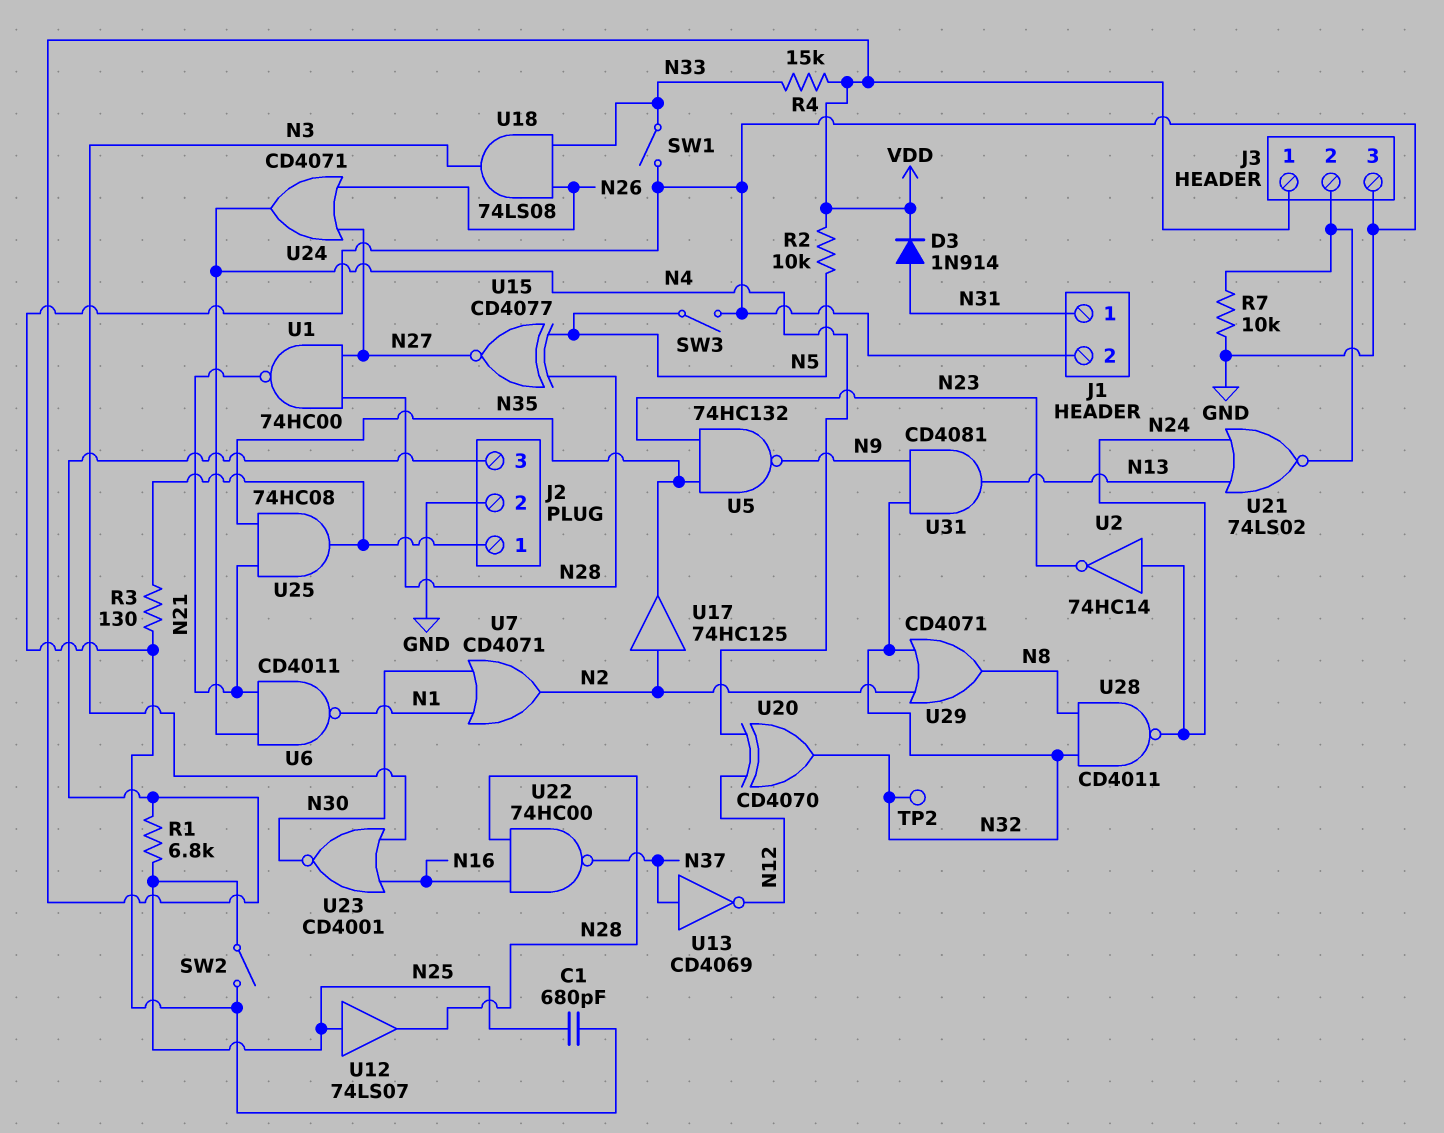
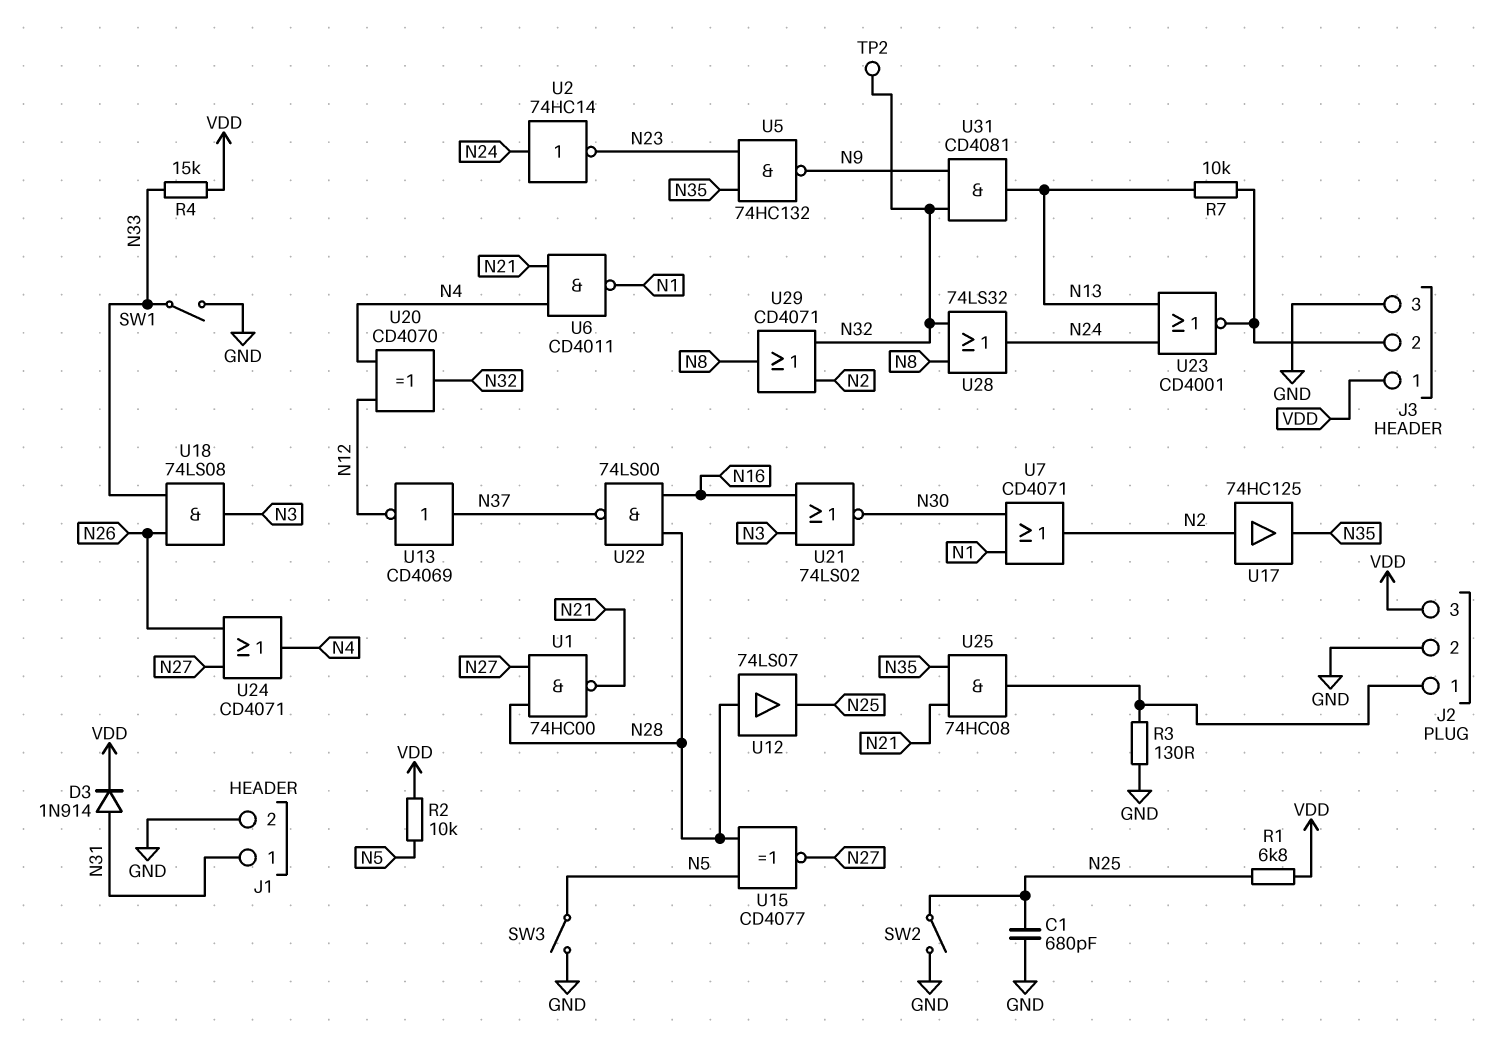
R7: 10k (GND, J3/2) -> 10k (J3/2, N13)
U12: buffer 74LS07 (in N25, out N28) -> buffer 74LS07 (in N28, out N25)
U21: NOR 74LS02 (in N13, in N24, out J3/2) -> NOR 74LS02 (in N3, in N16, out N30)
U22: NAND 74HC00 (in N16, in N28, out N37) -> NAND 74LS00 (in N16, in N28, out N37)
U23: NOR CD4001 (in N3, in N16, out N30) -> NOR CD4001 (in N13, in N24, out J3/2)
U28: NAND CD4011 (in N8, in N32, out N24) -> OR 74LS32 (in N8, in N32, out N24)

